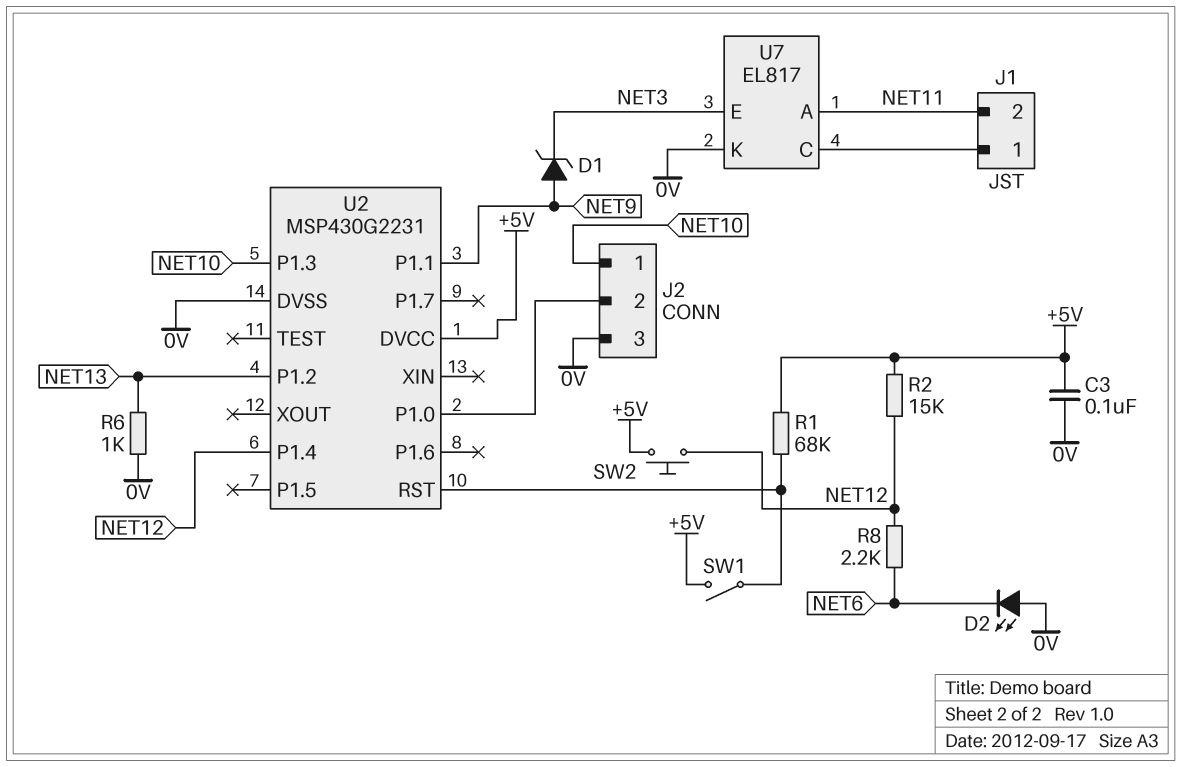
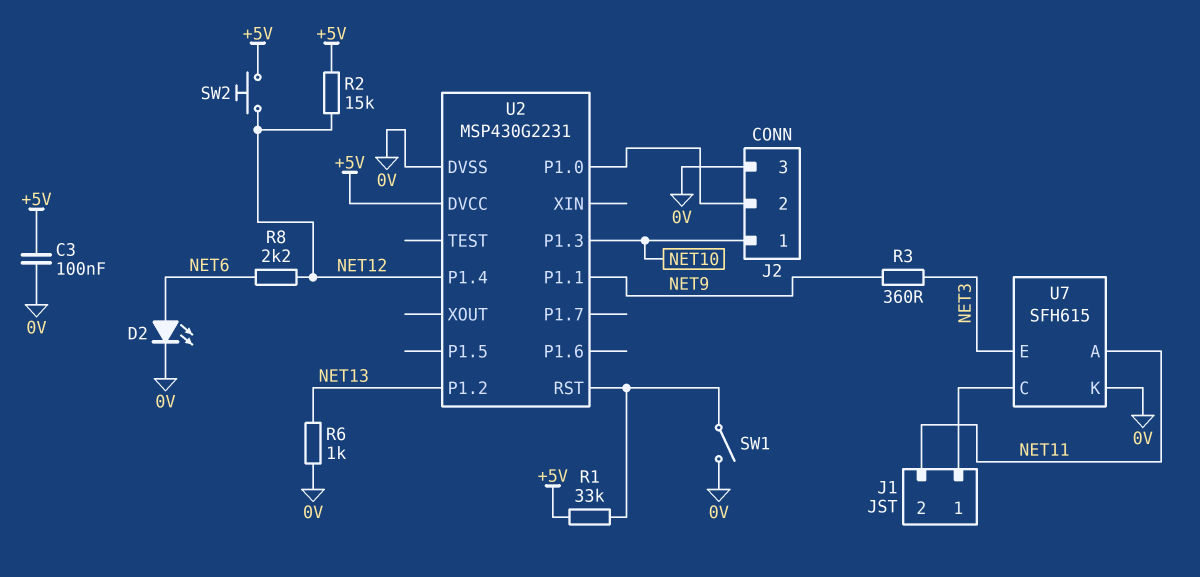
D1: zener (A NET9, K NET3) -> none
D2: LED (A 0V, K NET6) -> LED (A NET6, K 0V)
R1: 68k (+5V, U2/RST) -> 33k (+5V, U2/RST)
R3: none -> 360 (NET3, NET9)
SW1: switch (+5V, U2/RST) -> switch (0V, U2/RST)
U7: EL817 -> SFH615

